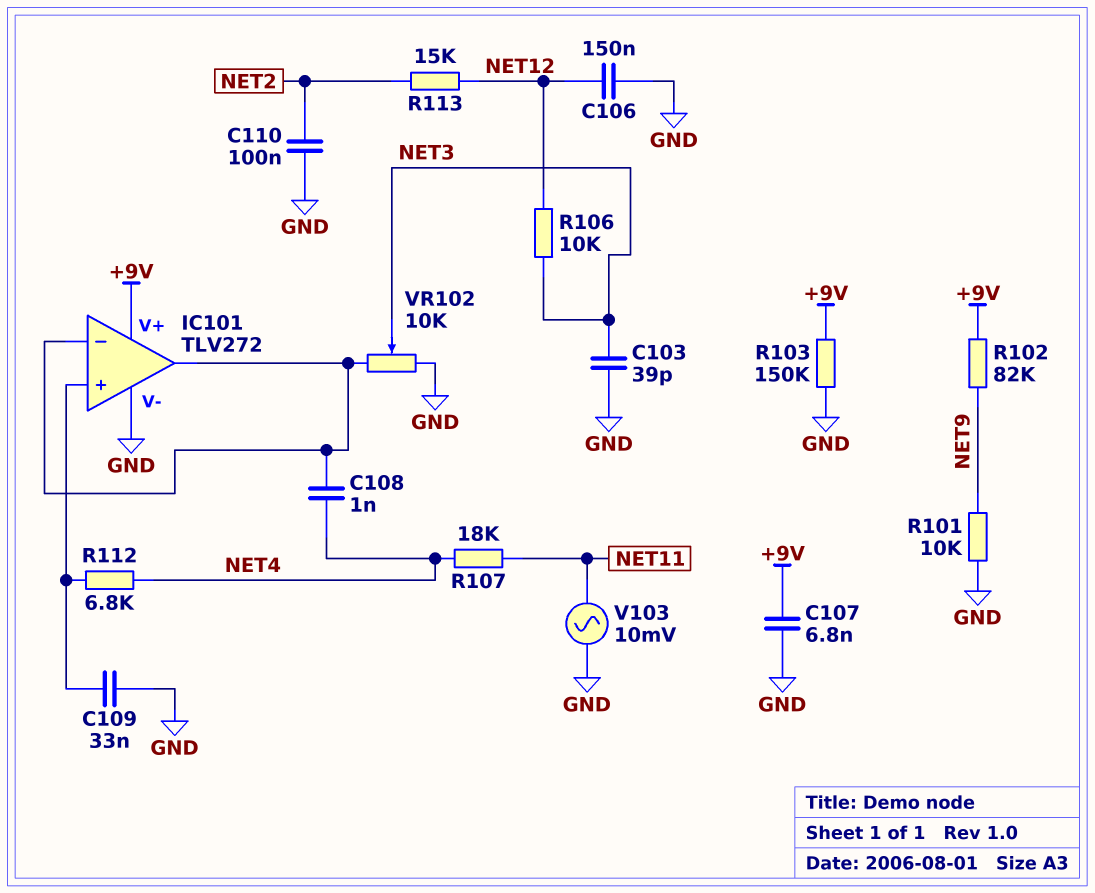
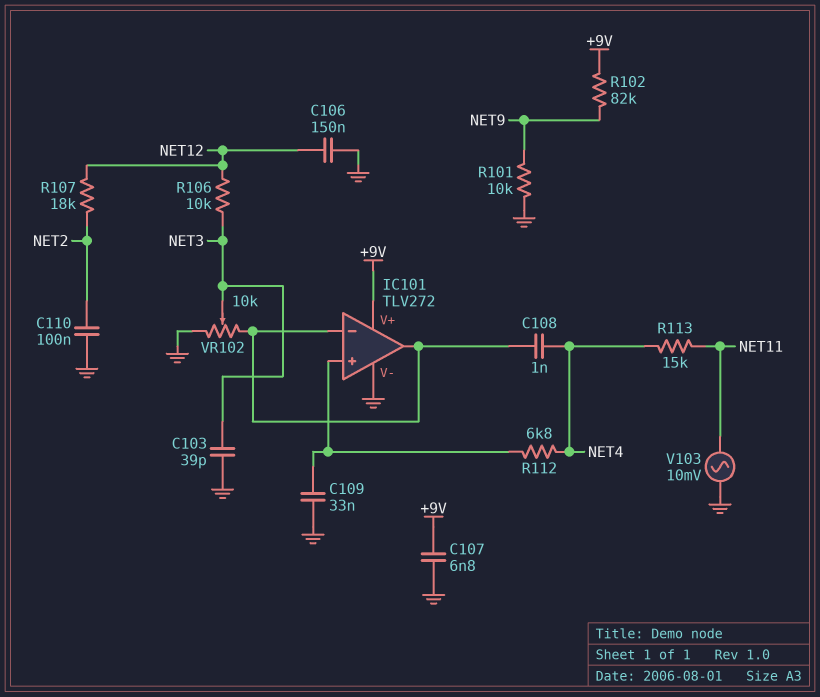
R103: 150k (+9V, GND) -> none
R107: 18k (NET4, NET11) -> 18k (NET2, NET12)
R113: 15k (NET2, NET12) -> 15k (NET4, NET11)

